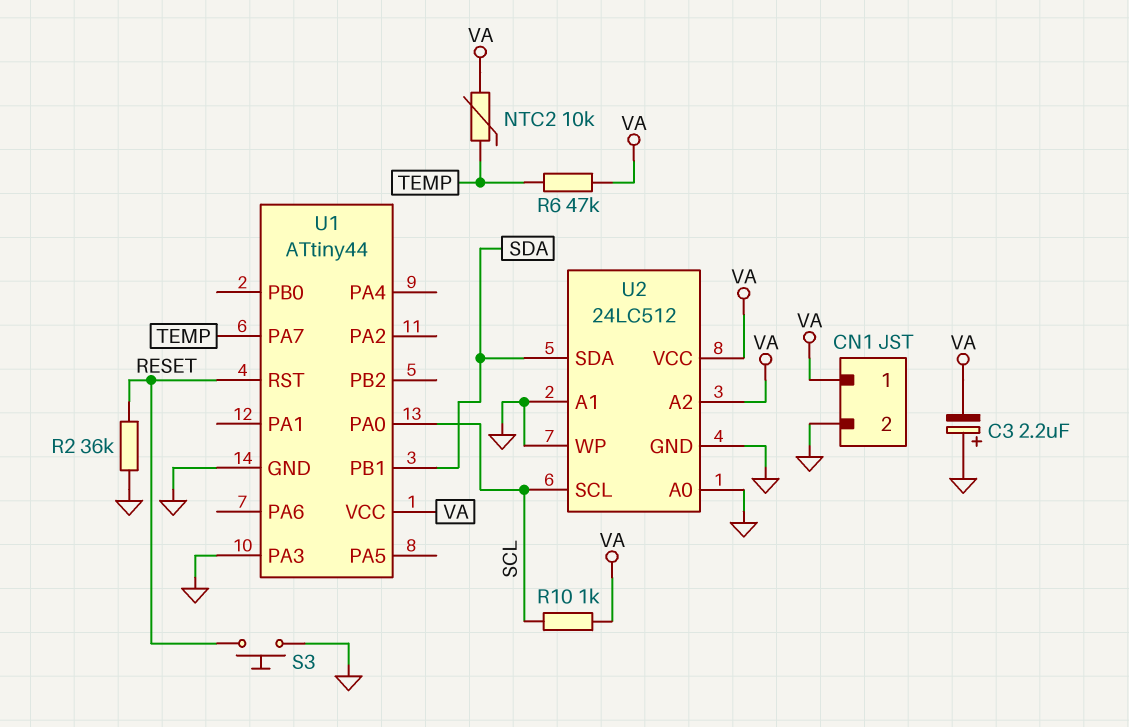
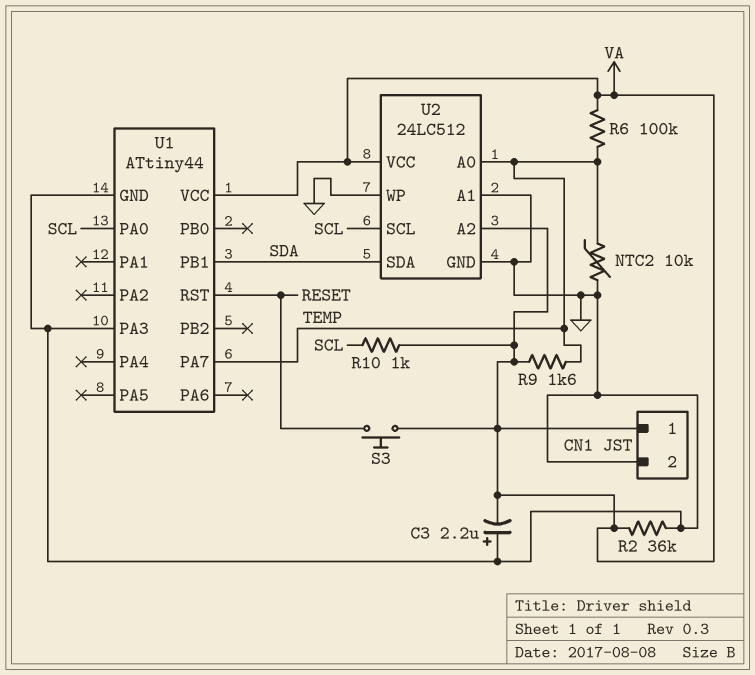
NTC2: 10k (TEMP, VA) -> 10k (GND, TEMP)
R2: 36k (GND, RESET) -> 36k (GND, VA)
R6: 47k (TEMP, VA) -> 100k (TEMP, VA)
R9: none -> 1.6k (TEMP, VA)
S3: button (GND, RESET) -> button (RESET, VA)
U2 pin A0: GND -> TEMP

